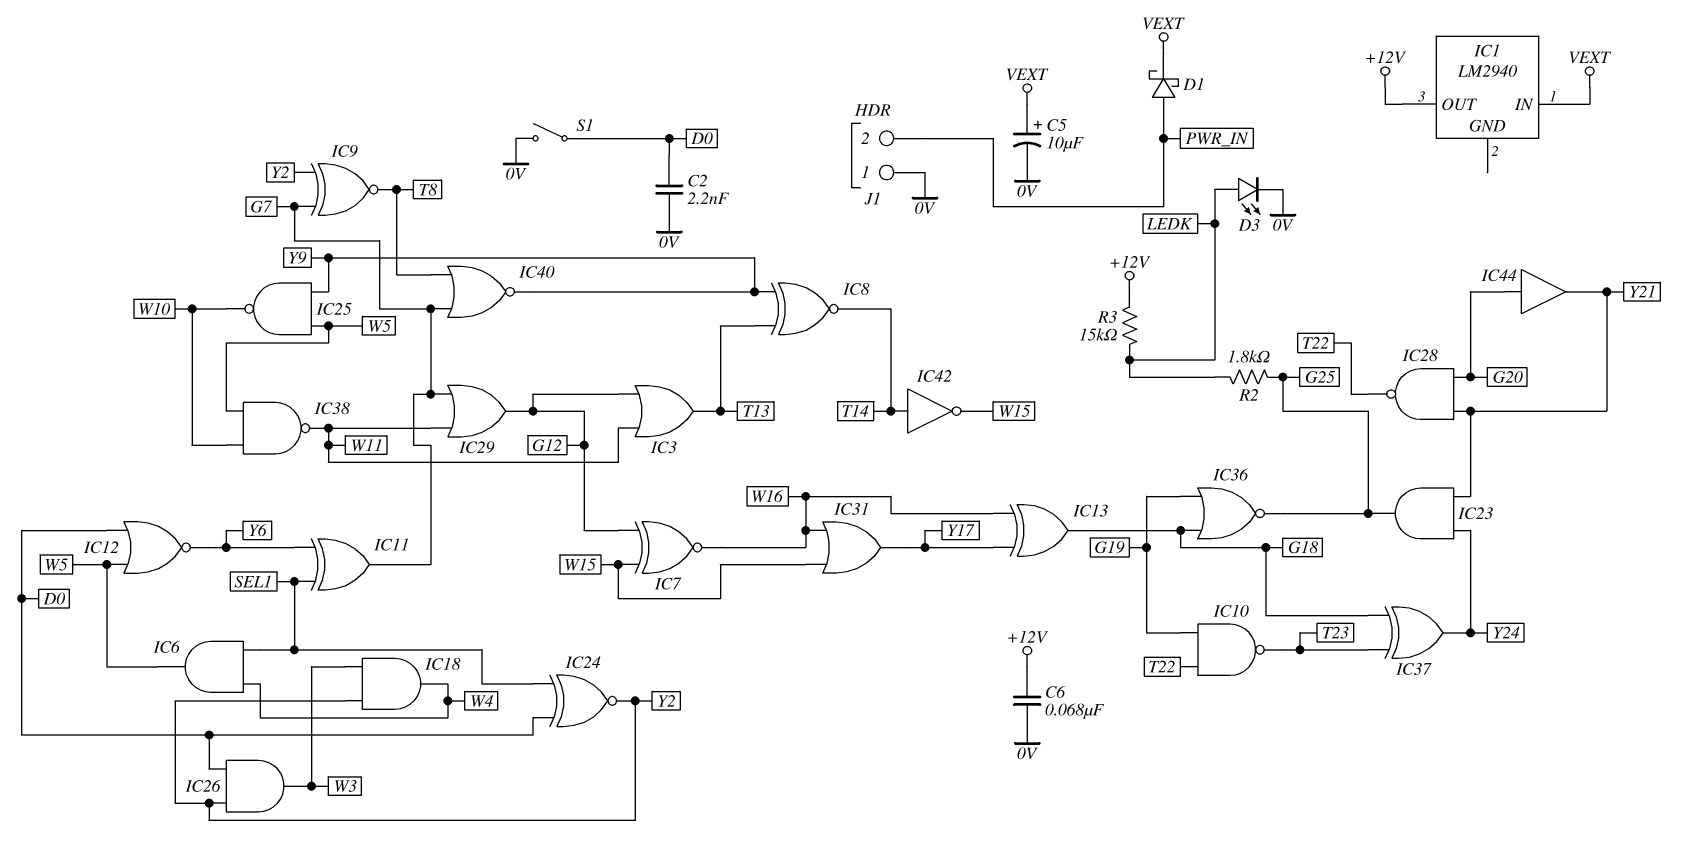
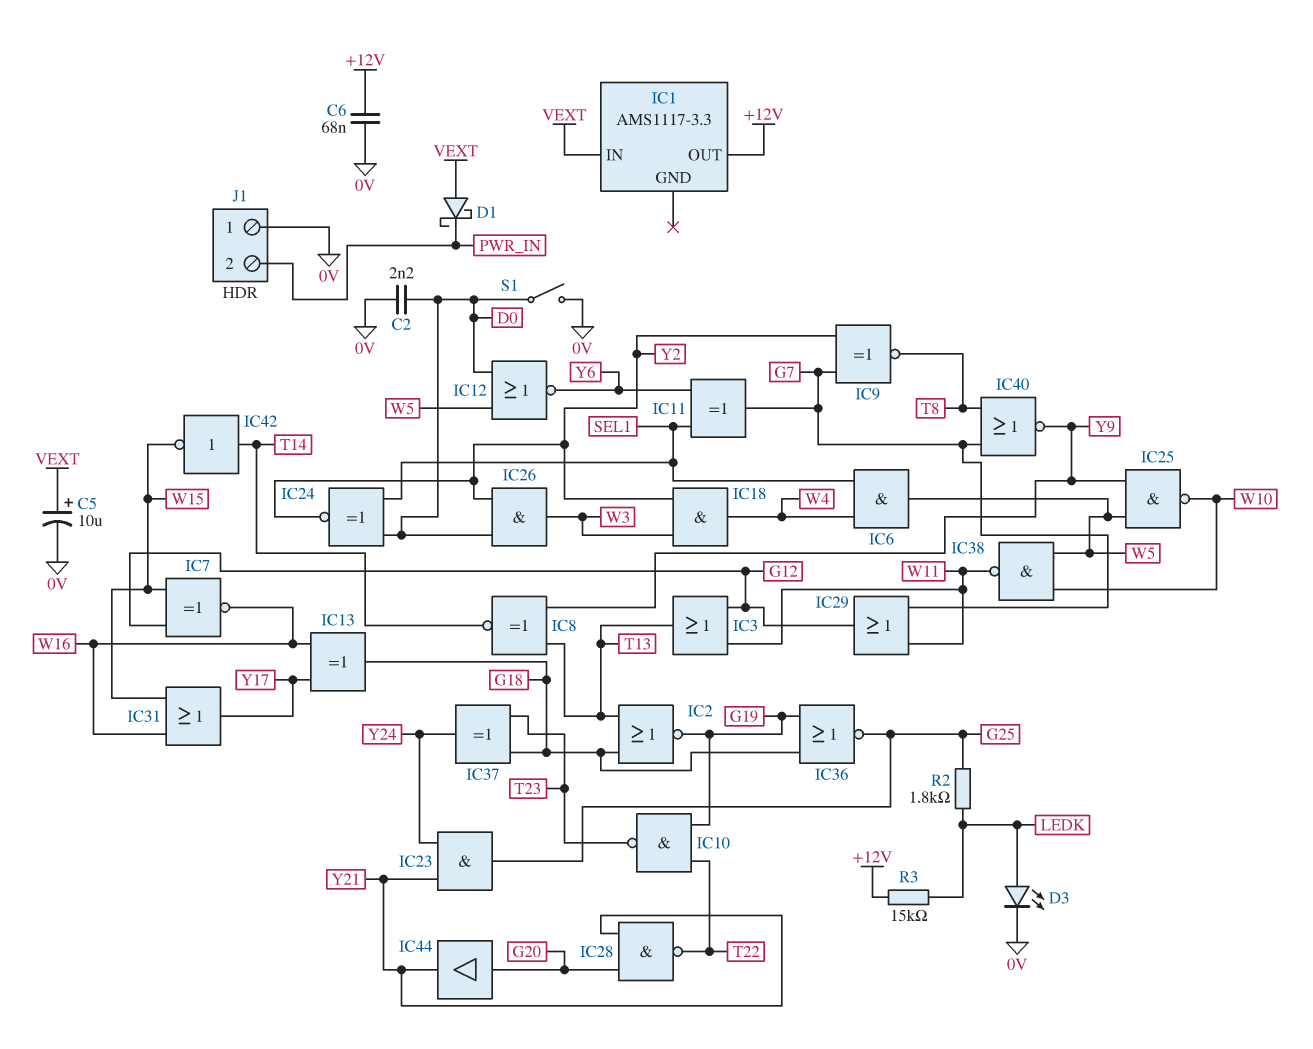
D1: schottky (A PWR_IN, K VEXT) -> schottky (A VEXT, K PWR_IN)
IC1: LM2940 -> AMS1117-3.3
IC2: none -> NOR (in G18, in T13, out G19)

